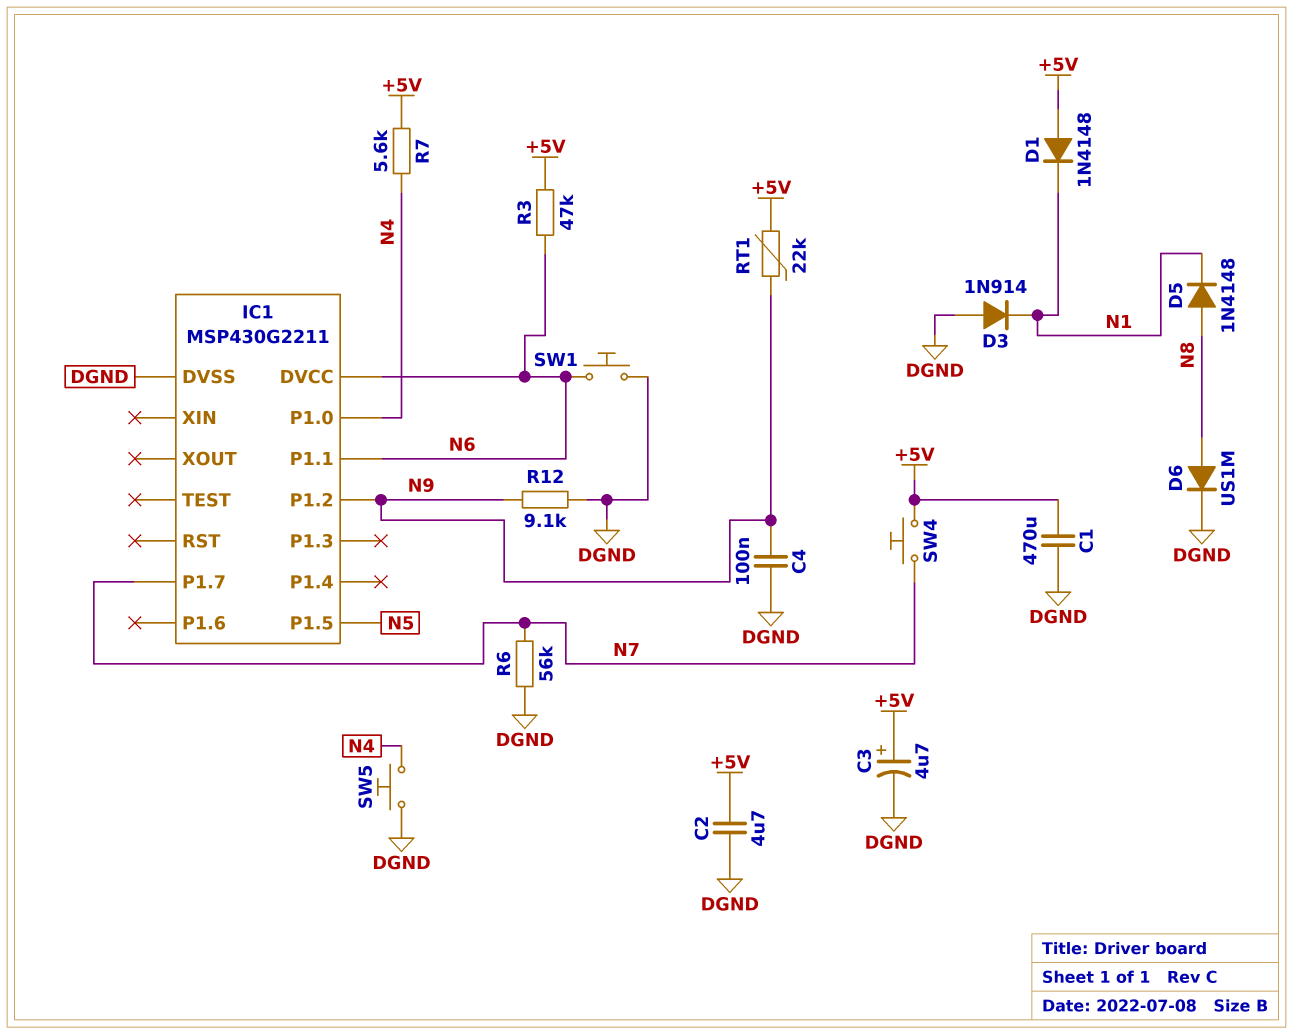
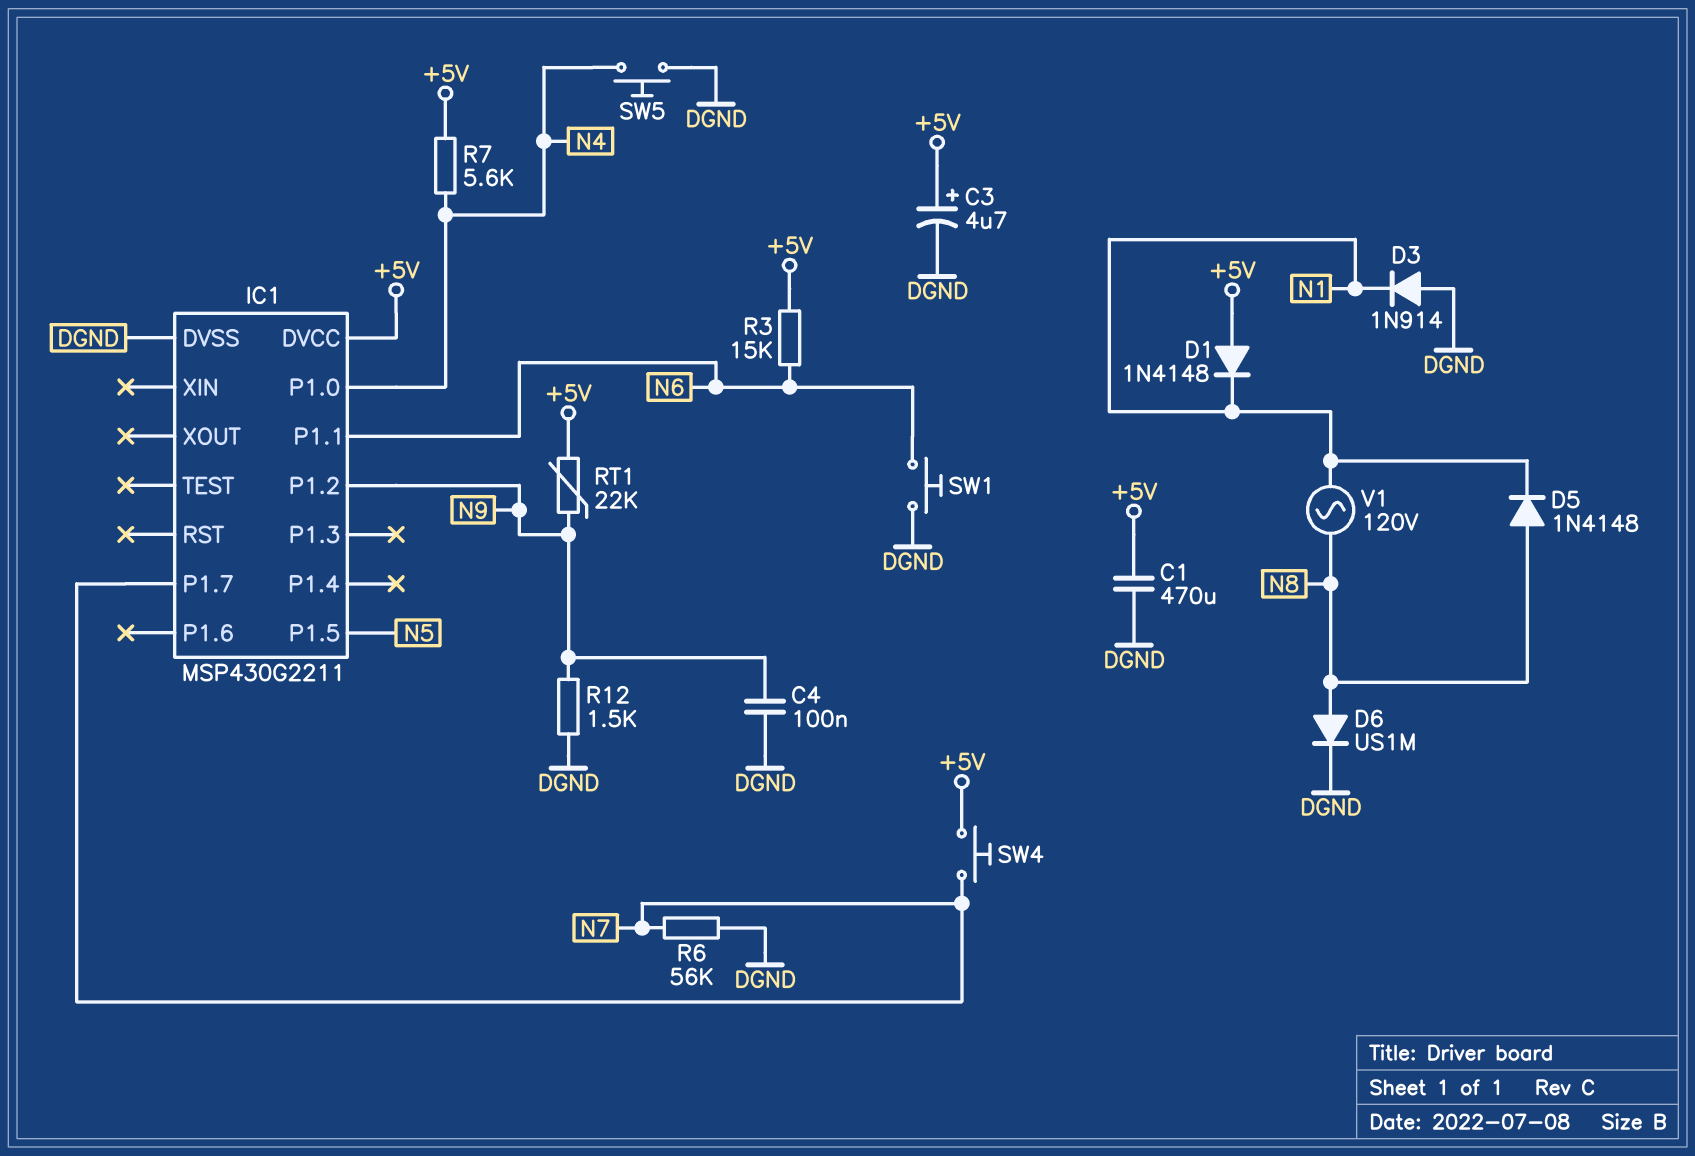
C2: 4.7uF (+5V, DGND) -> none
IC1 pin DVCC: N6 -> +5V
R3: 47k (+5V, N6) -> 15k (+5V, N6)
R12: 9.1k (DGND, N9) -> 1.5k (DGND, N9)
V1: none -> AC 120V (N1, N8)

